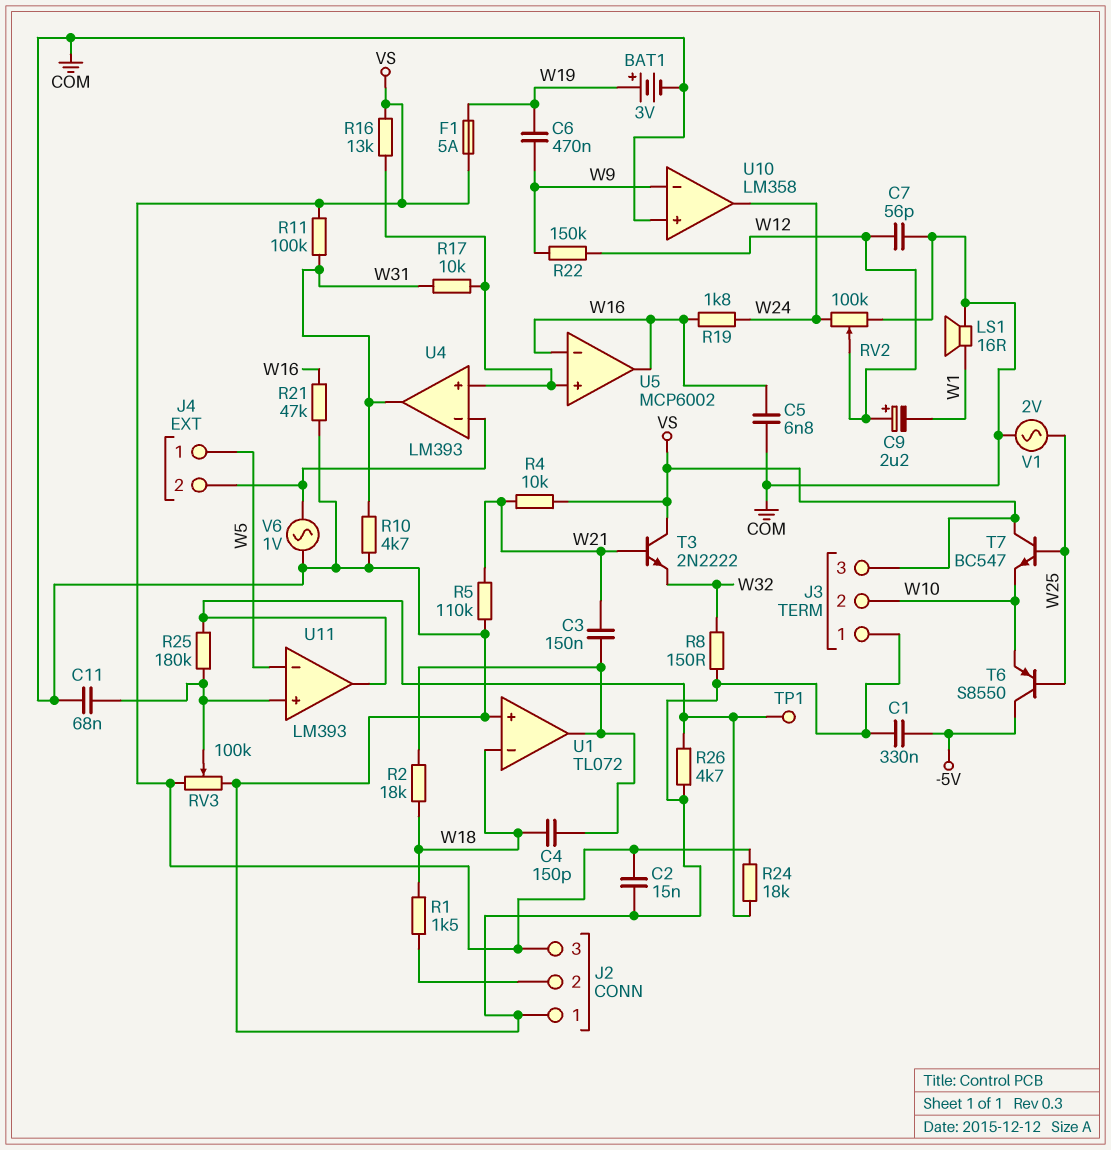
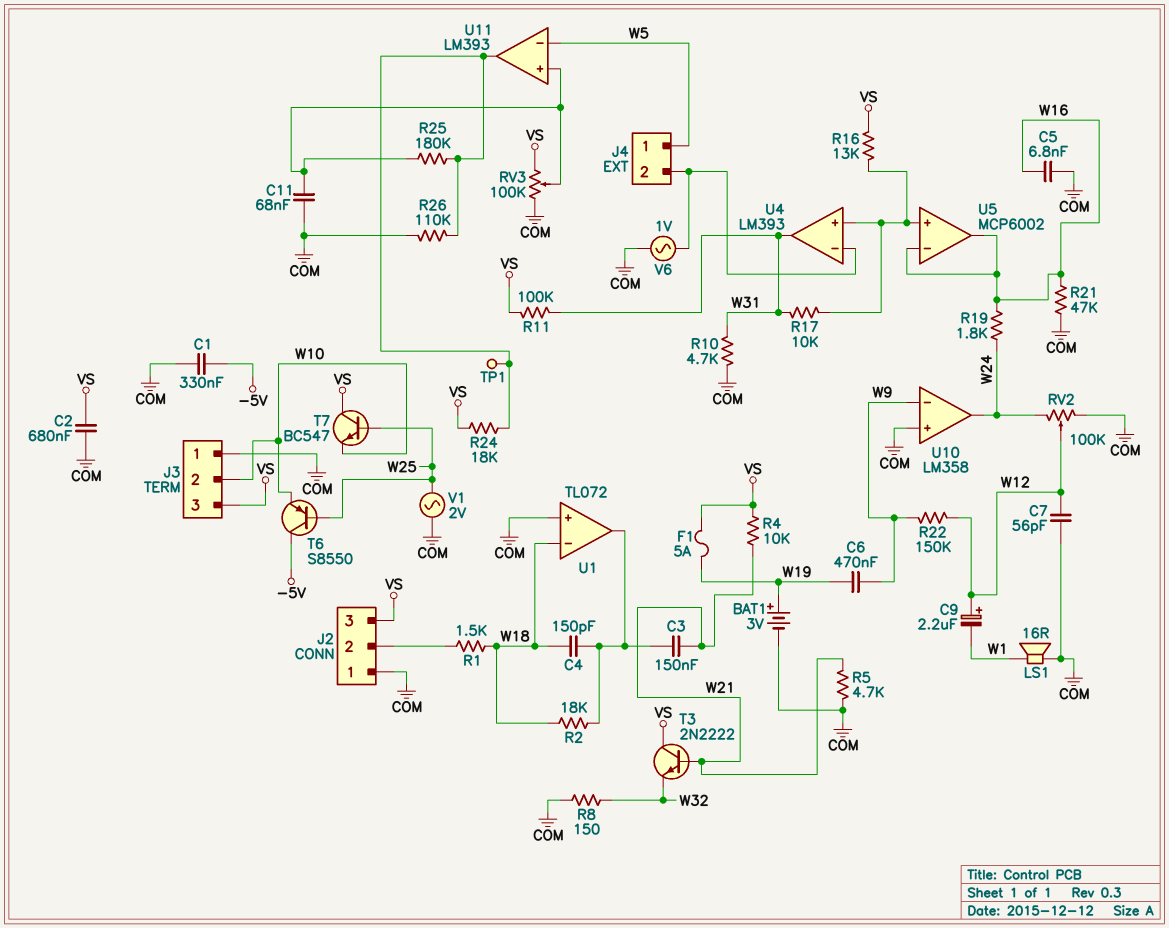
C2: 15nF (COM, VS) -> 680nF (COM, VS)
R5: 110k (COM, W21) -> 4.7k (COM, W21)
R26: 4.7k (COM, U11/out) -> 110k (COM, U11/out)

